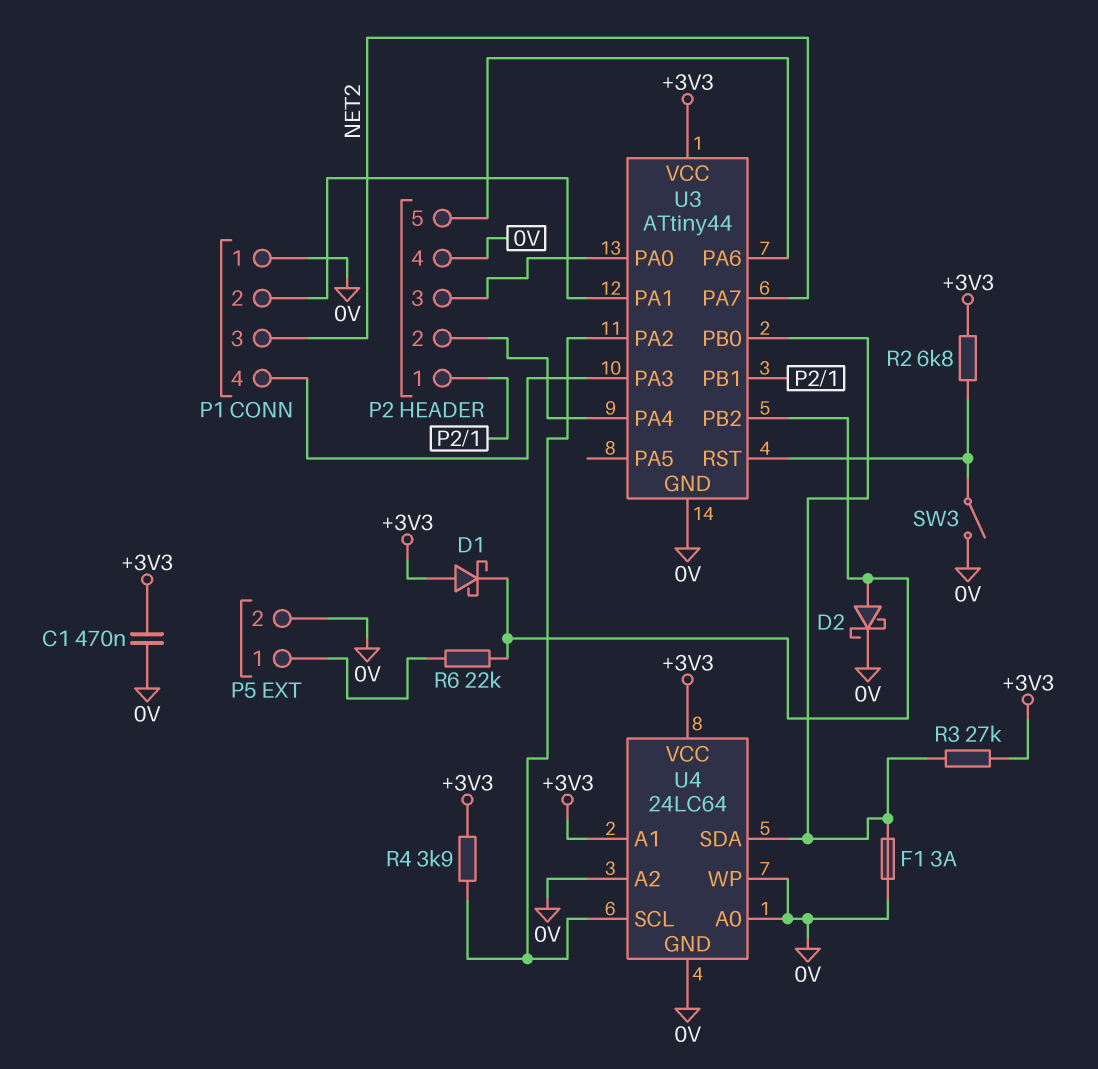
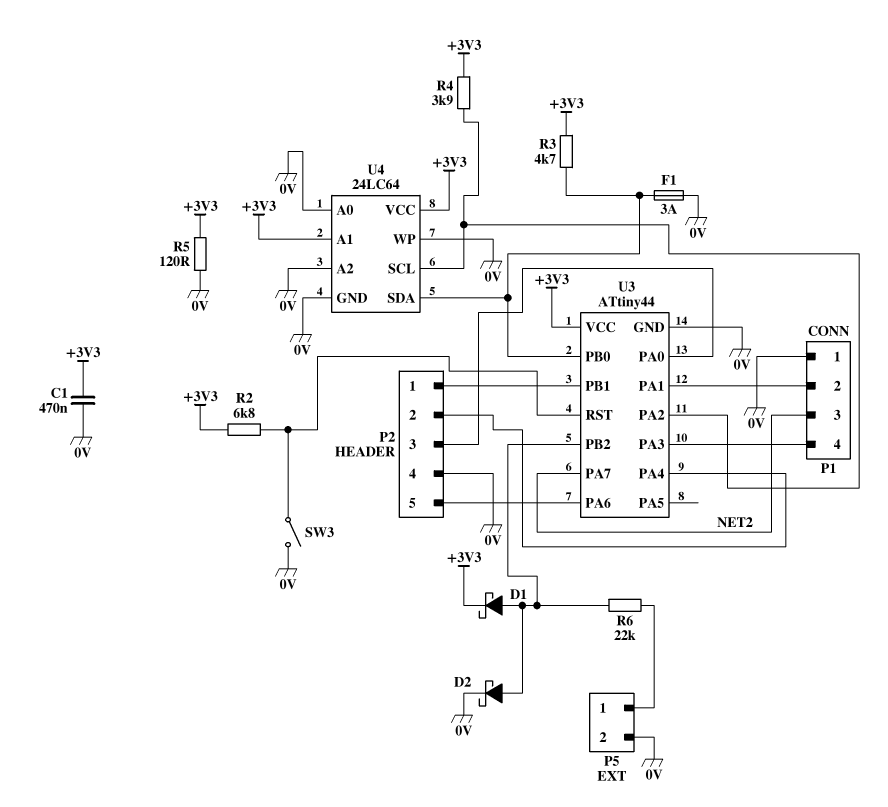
D1: schottky (A +3V3, K U3/PB2) -> schottky (A U3/PB2, K +3V3)
R3: 27k (+3V3, U3/PB0) -> 4.7k (+3V3, U3/PB0)
R5: none -> 120 (+3V3, 0V)

